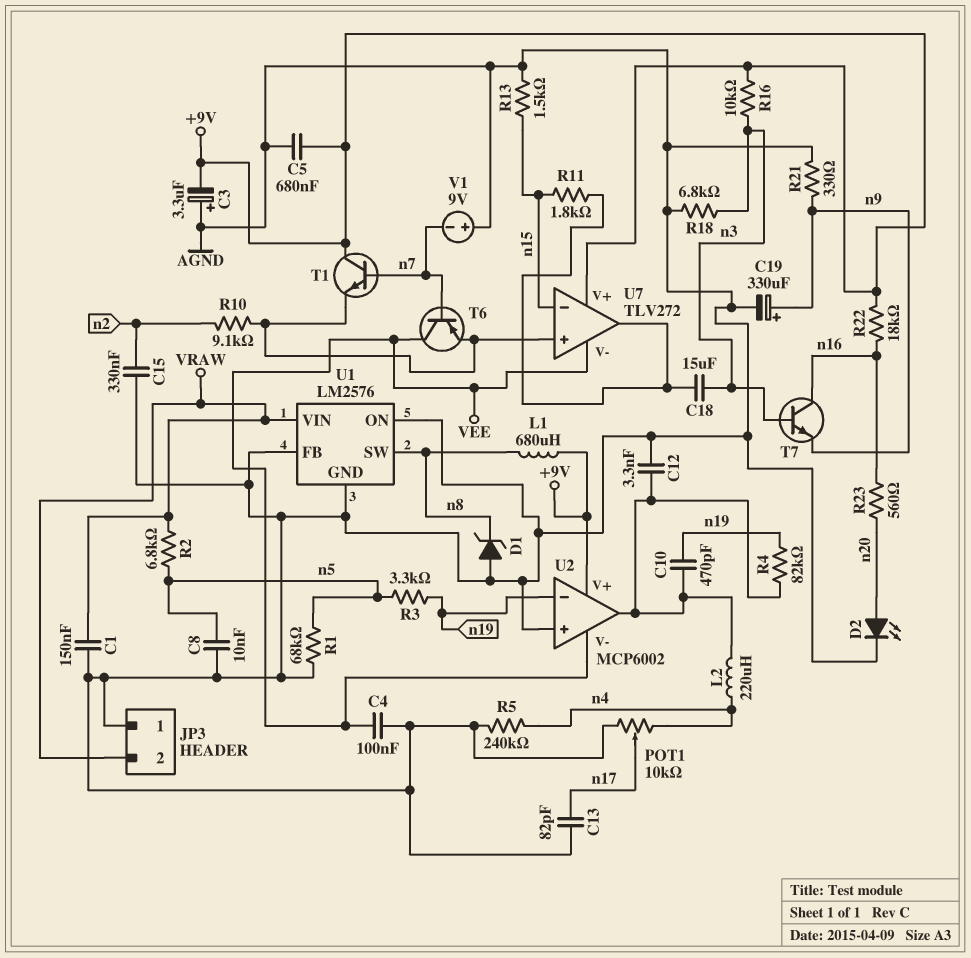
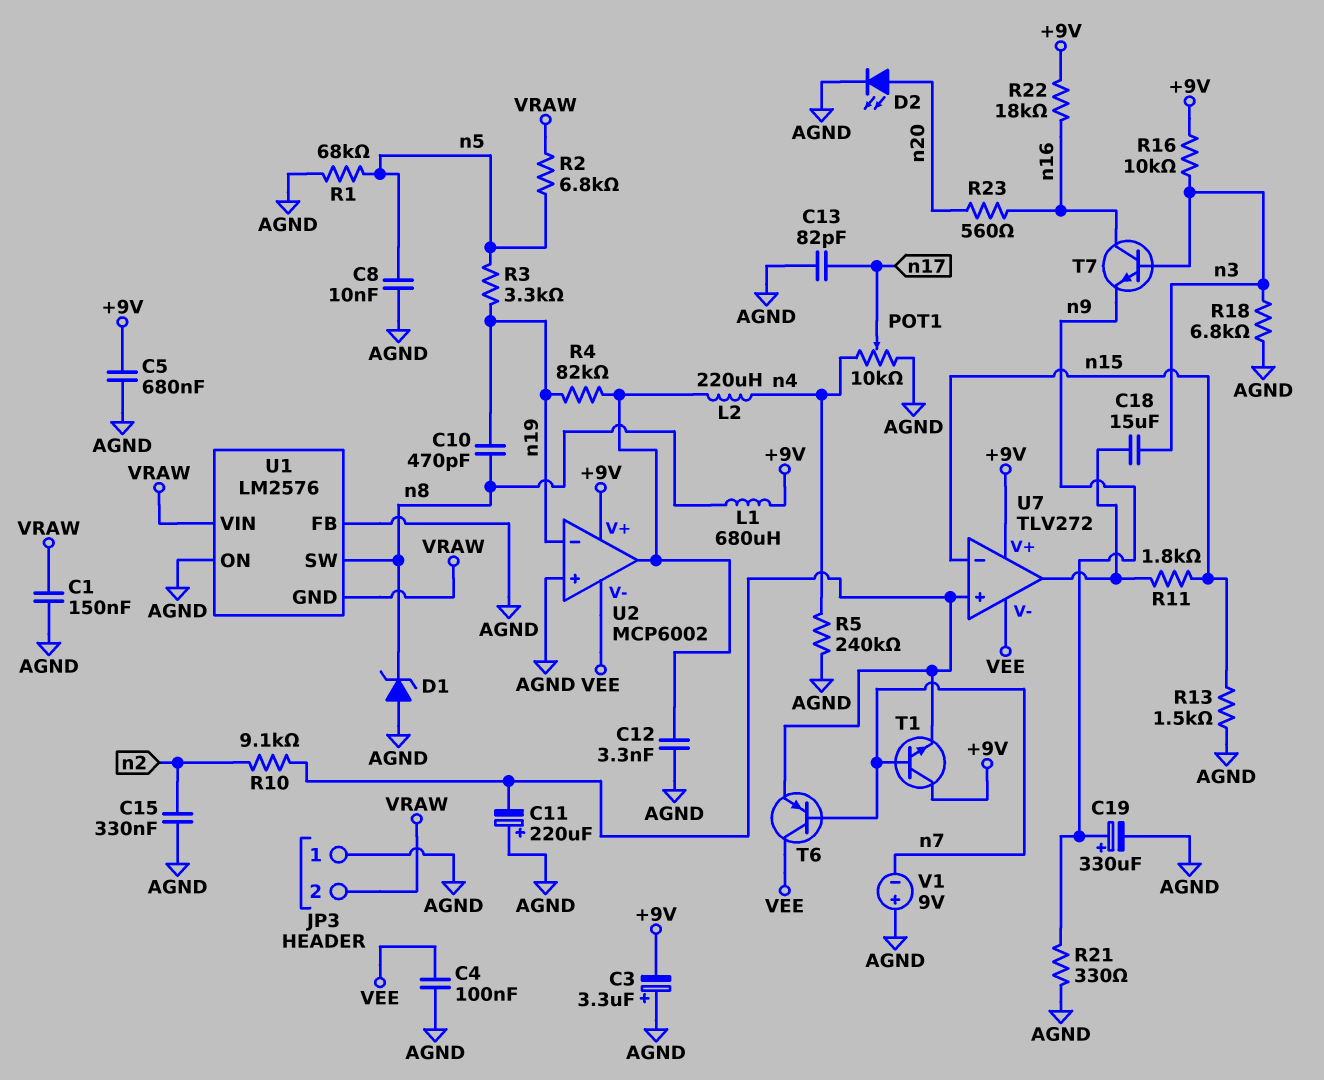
C10: 470pF (U2/out, n19) -> 470pF (n8, n19)
C11: none -> 220uF (plus AGND, minus U7/in+)
U1 pin GND: AGND -> VRAW

